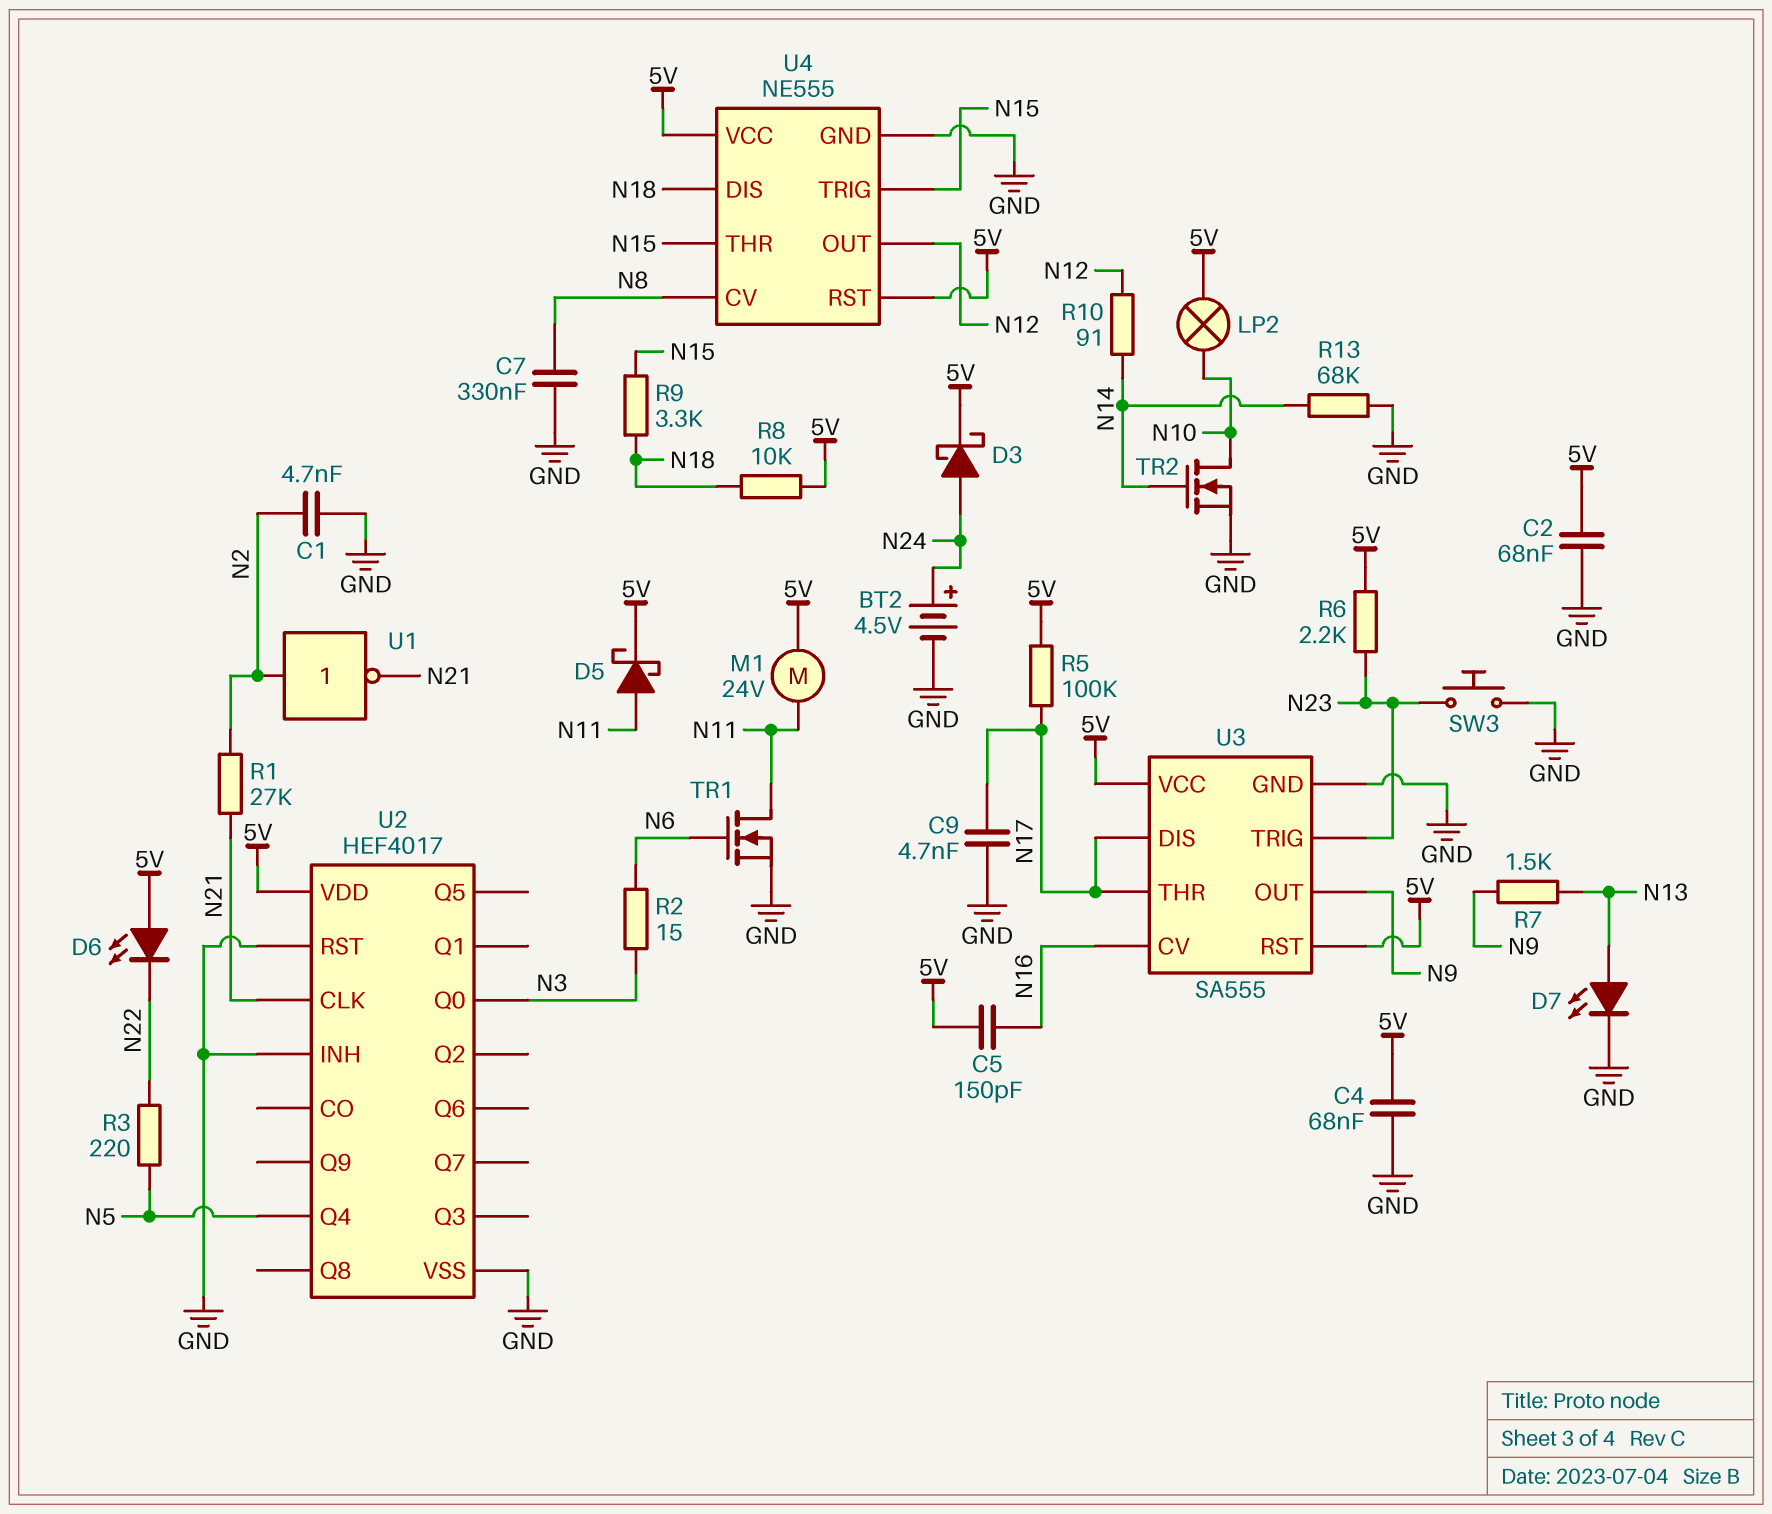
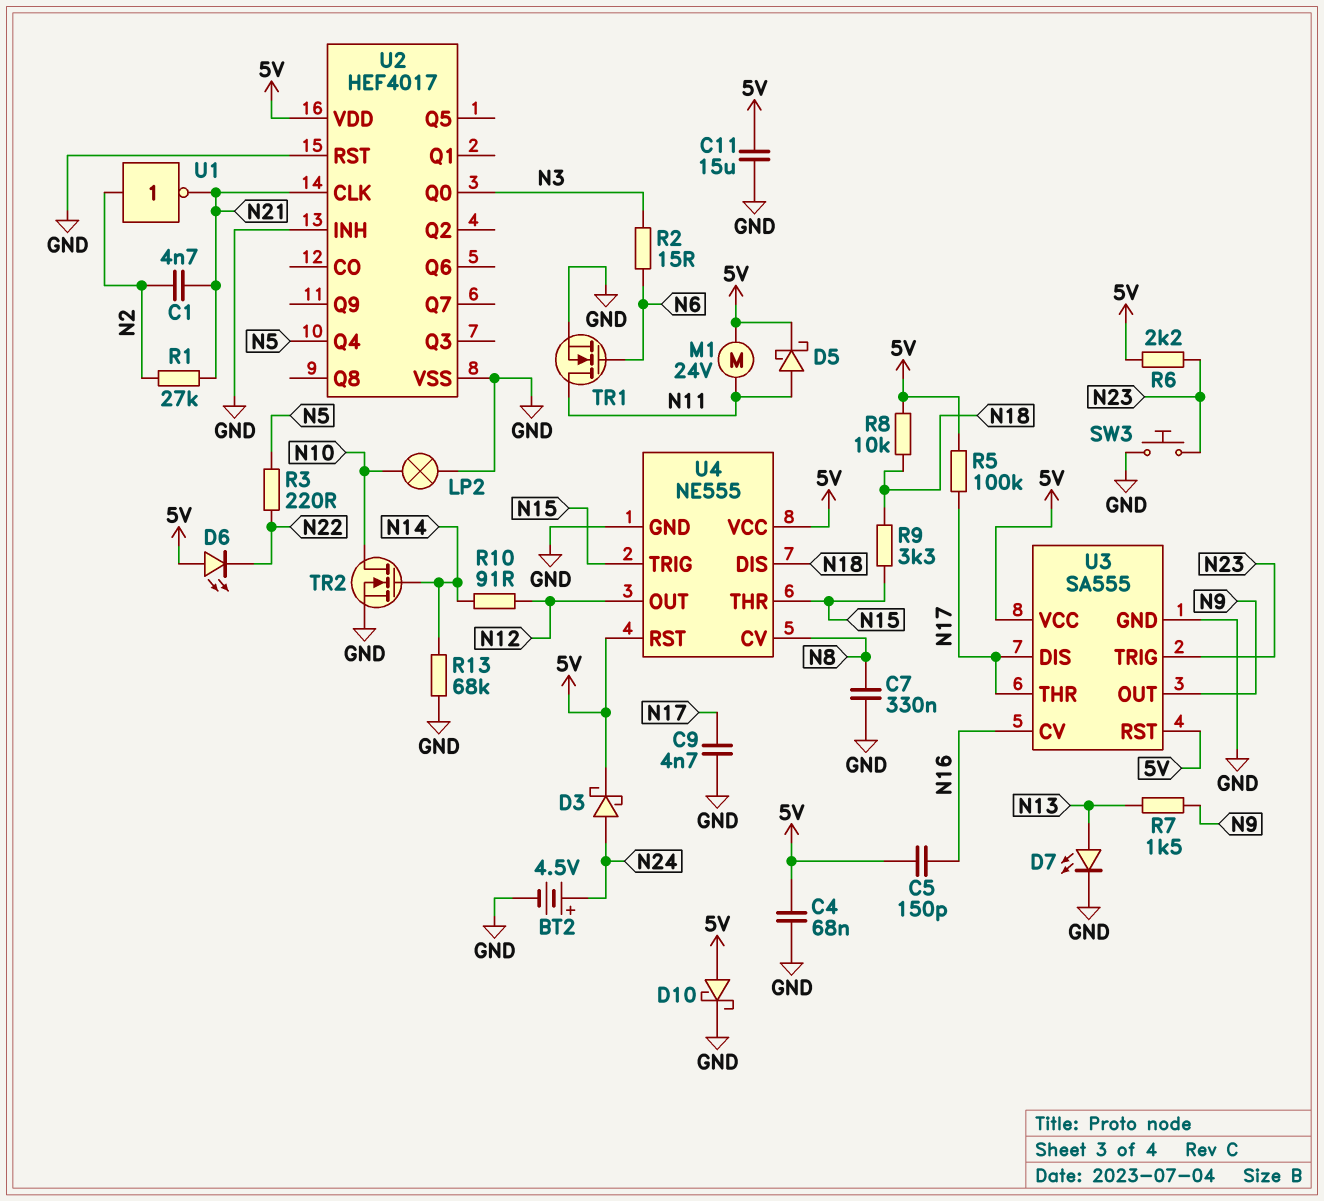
C1: 4.7nF (GND, N2) -> 4.7nF (N2, N21)
C2: 68nF (5V, GND) -> none
C11: none -> 15uF (5V, GND)
D10: none -> schottky (A 5V, K GND)
LP2: lamp (5V, N10) -> lamp (GND, N10)

